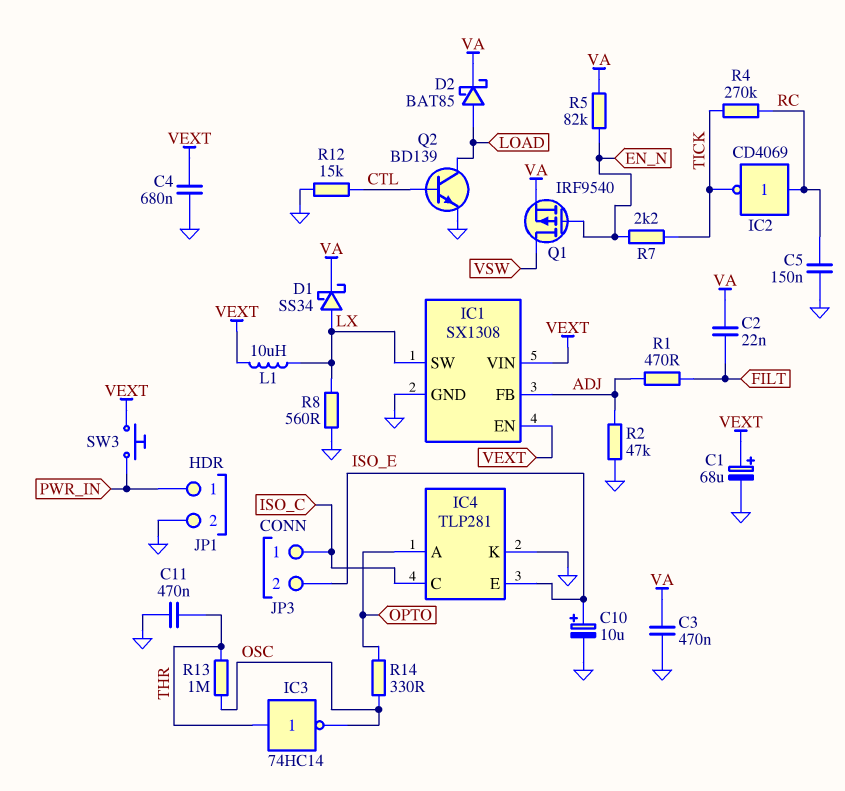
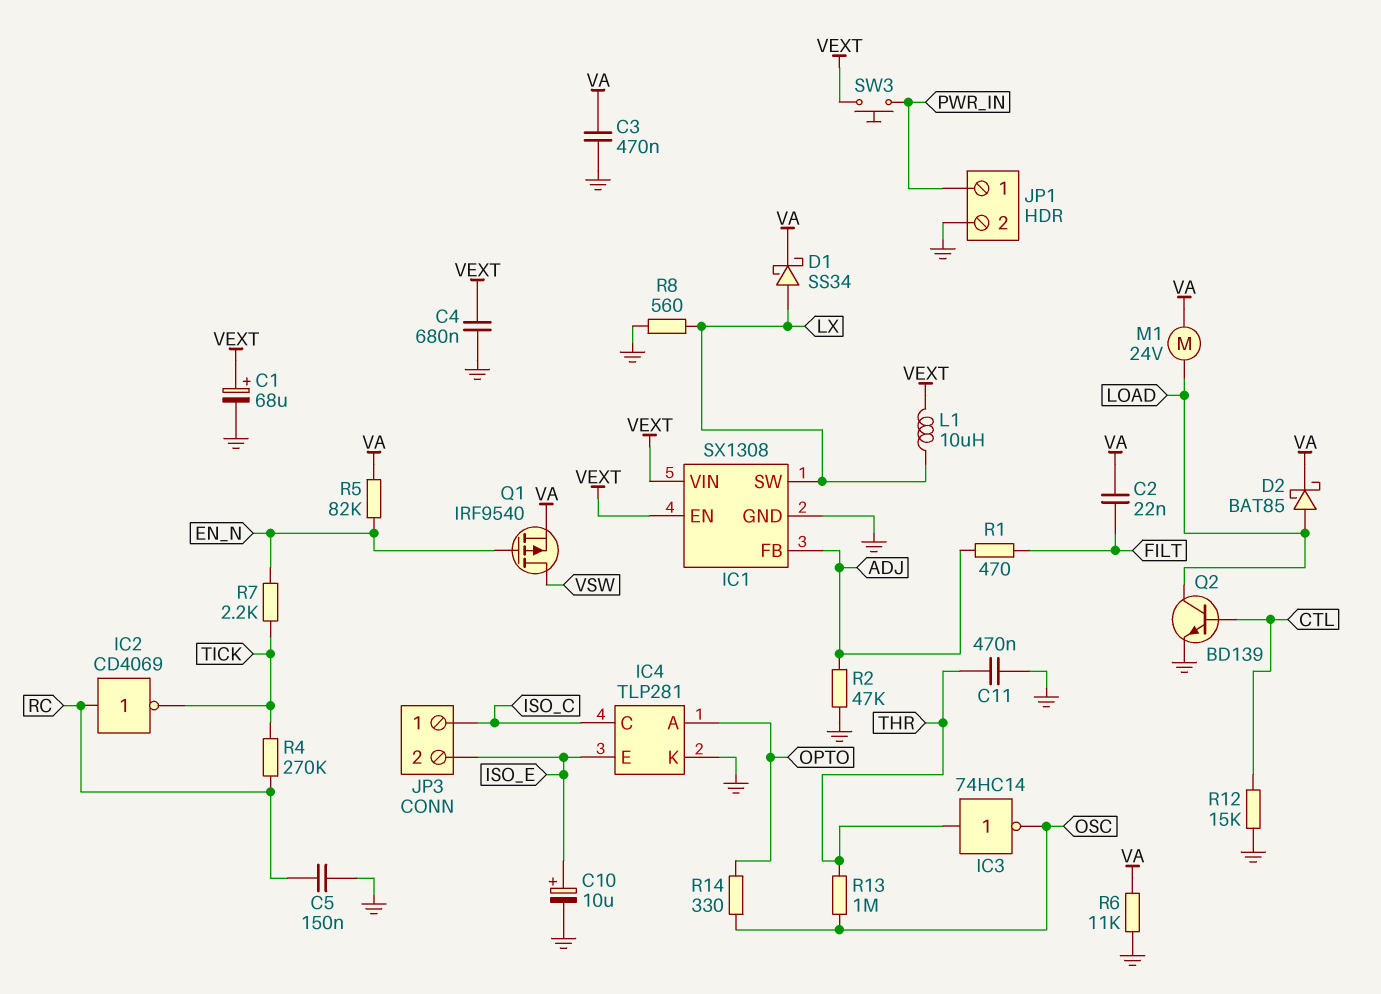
M1: none -> motor 24V (LOAD, VA)
R6: none -> 11k (GND, VA)

